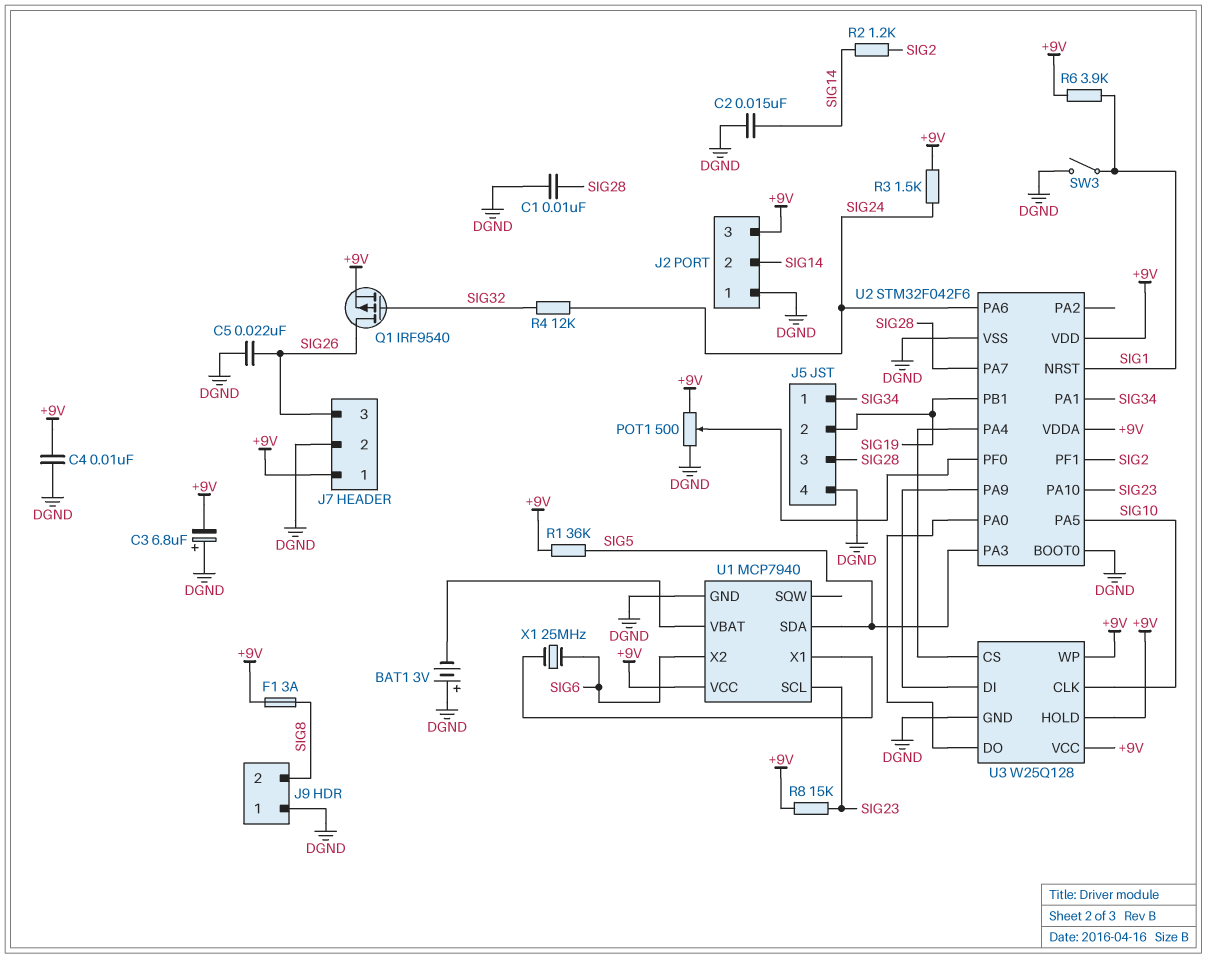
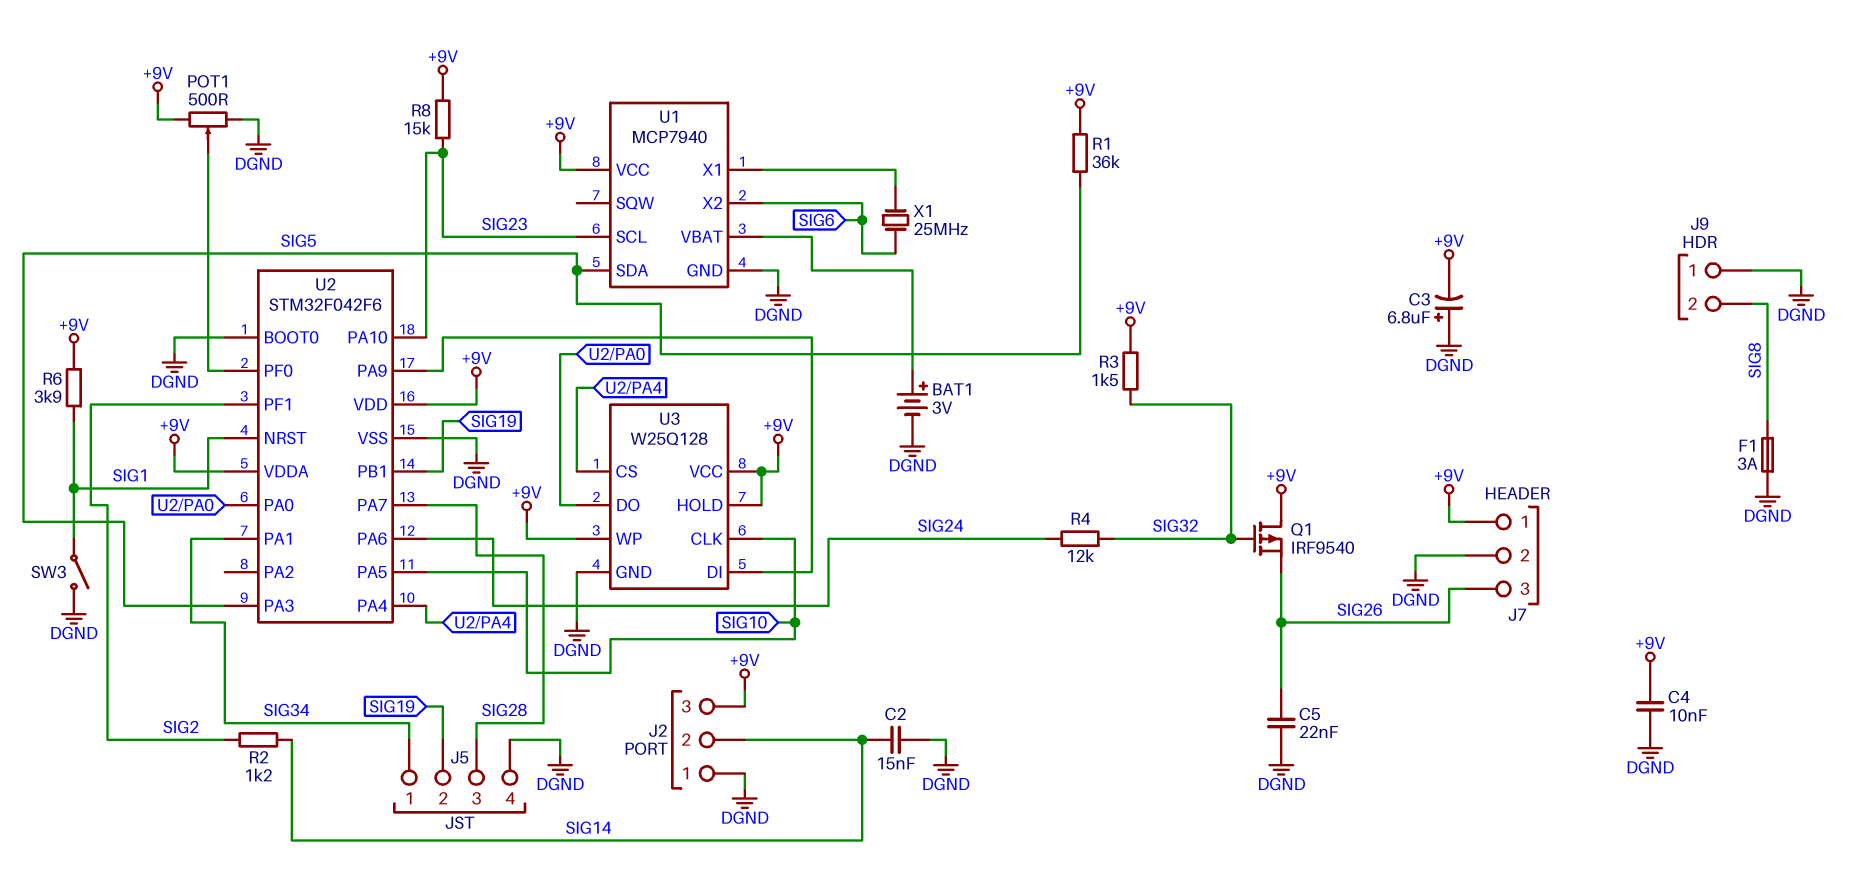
BAT1: 3V (plus DGND, minus U1/VBAT) -> 3V (plus U1/VBAT, minus DGND)
C1: 10nF (DGND, SIG28) -> none
F1: 3A (+9V, SIG8) -> 3A (DGND, SIG8)
Q1: PMOS IRF9540 (G SIG32, D SIG26, S +9V) -> PMOS IRF9540 (G SIG32, D +9V, S SIG26)
R3: 1.5k (+9V, SIG24) -> 1.5k (+9V, SIG32)

